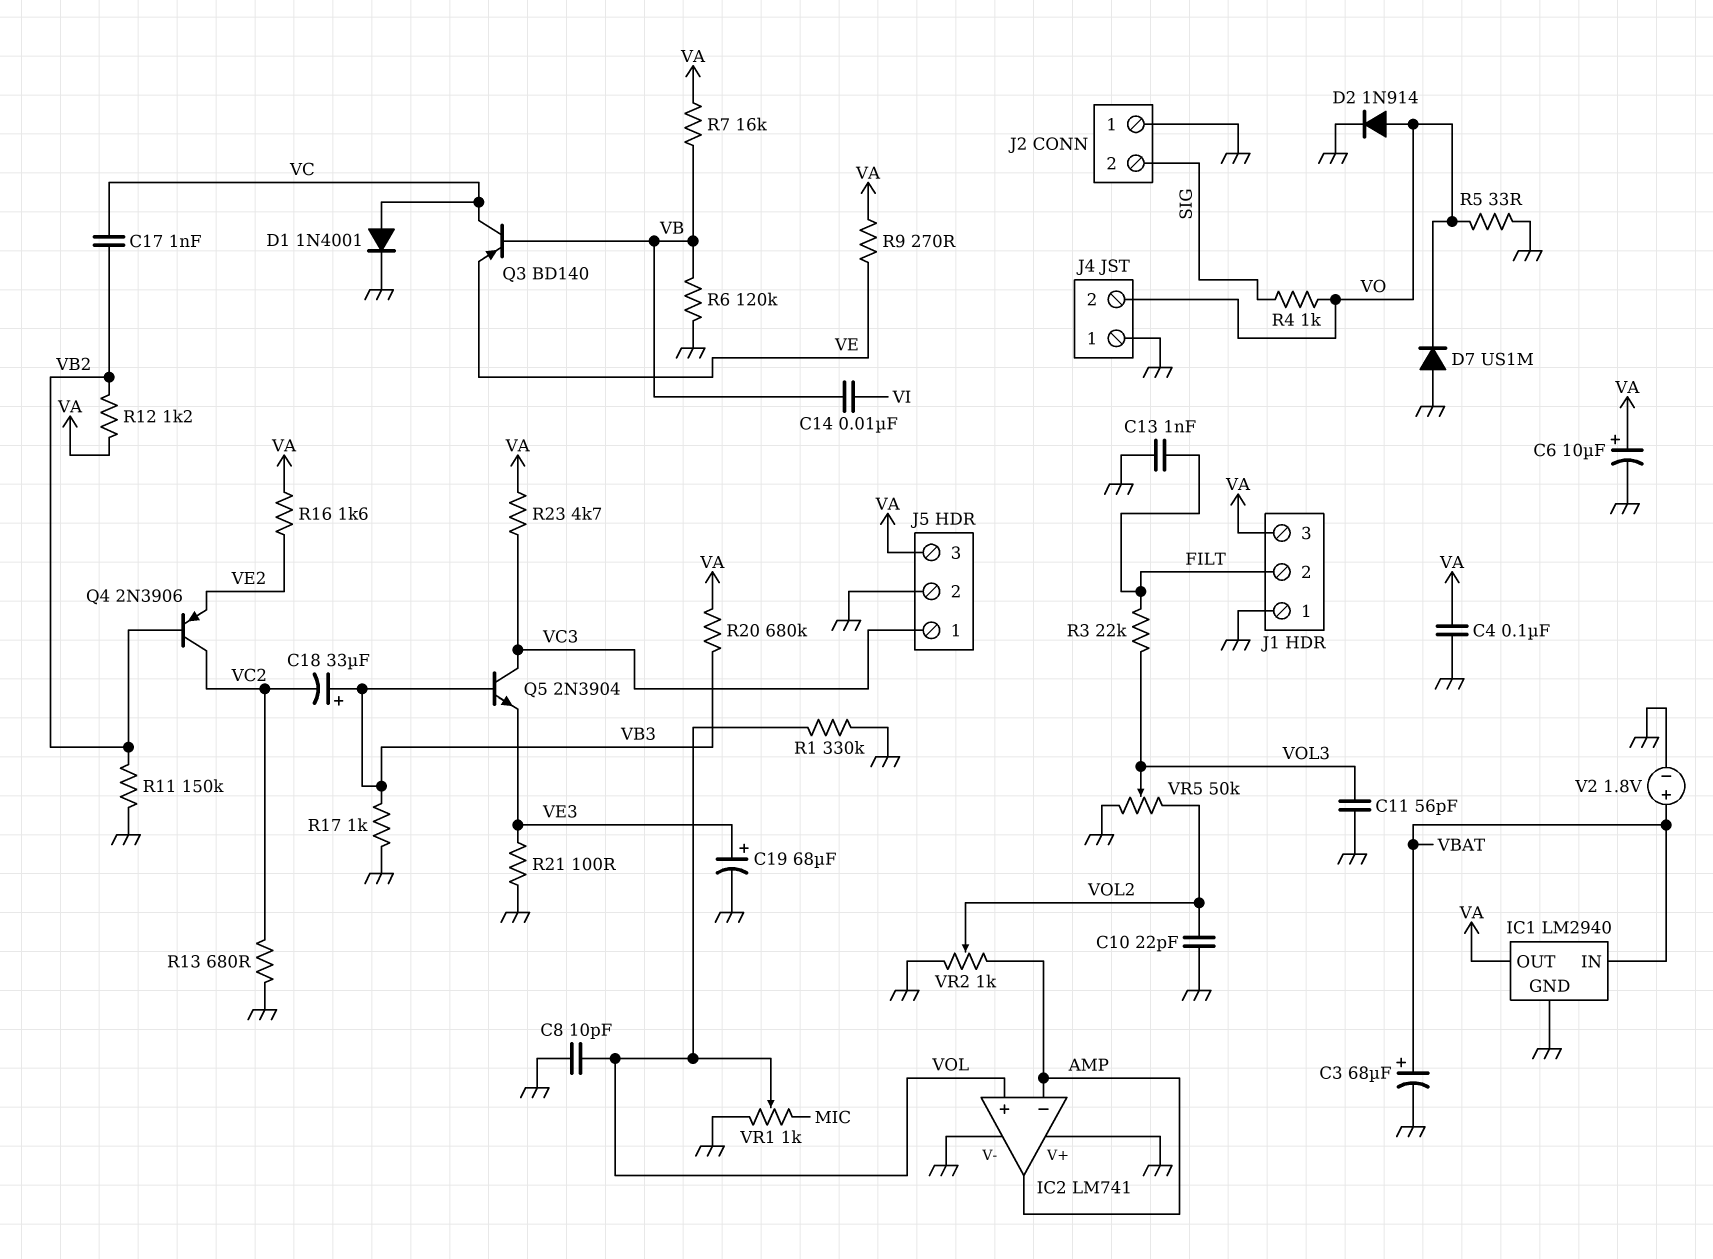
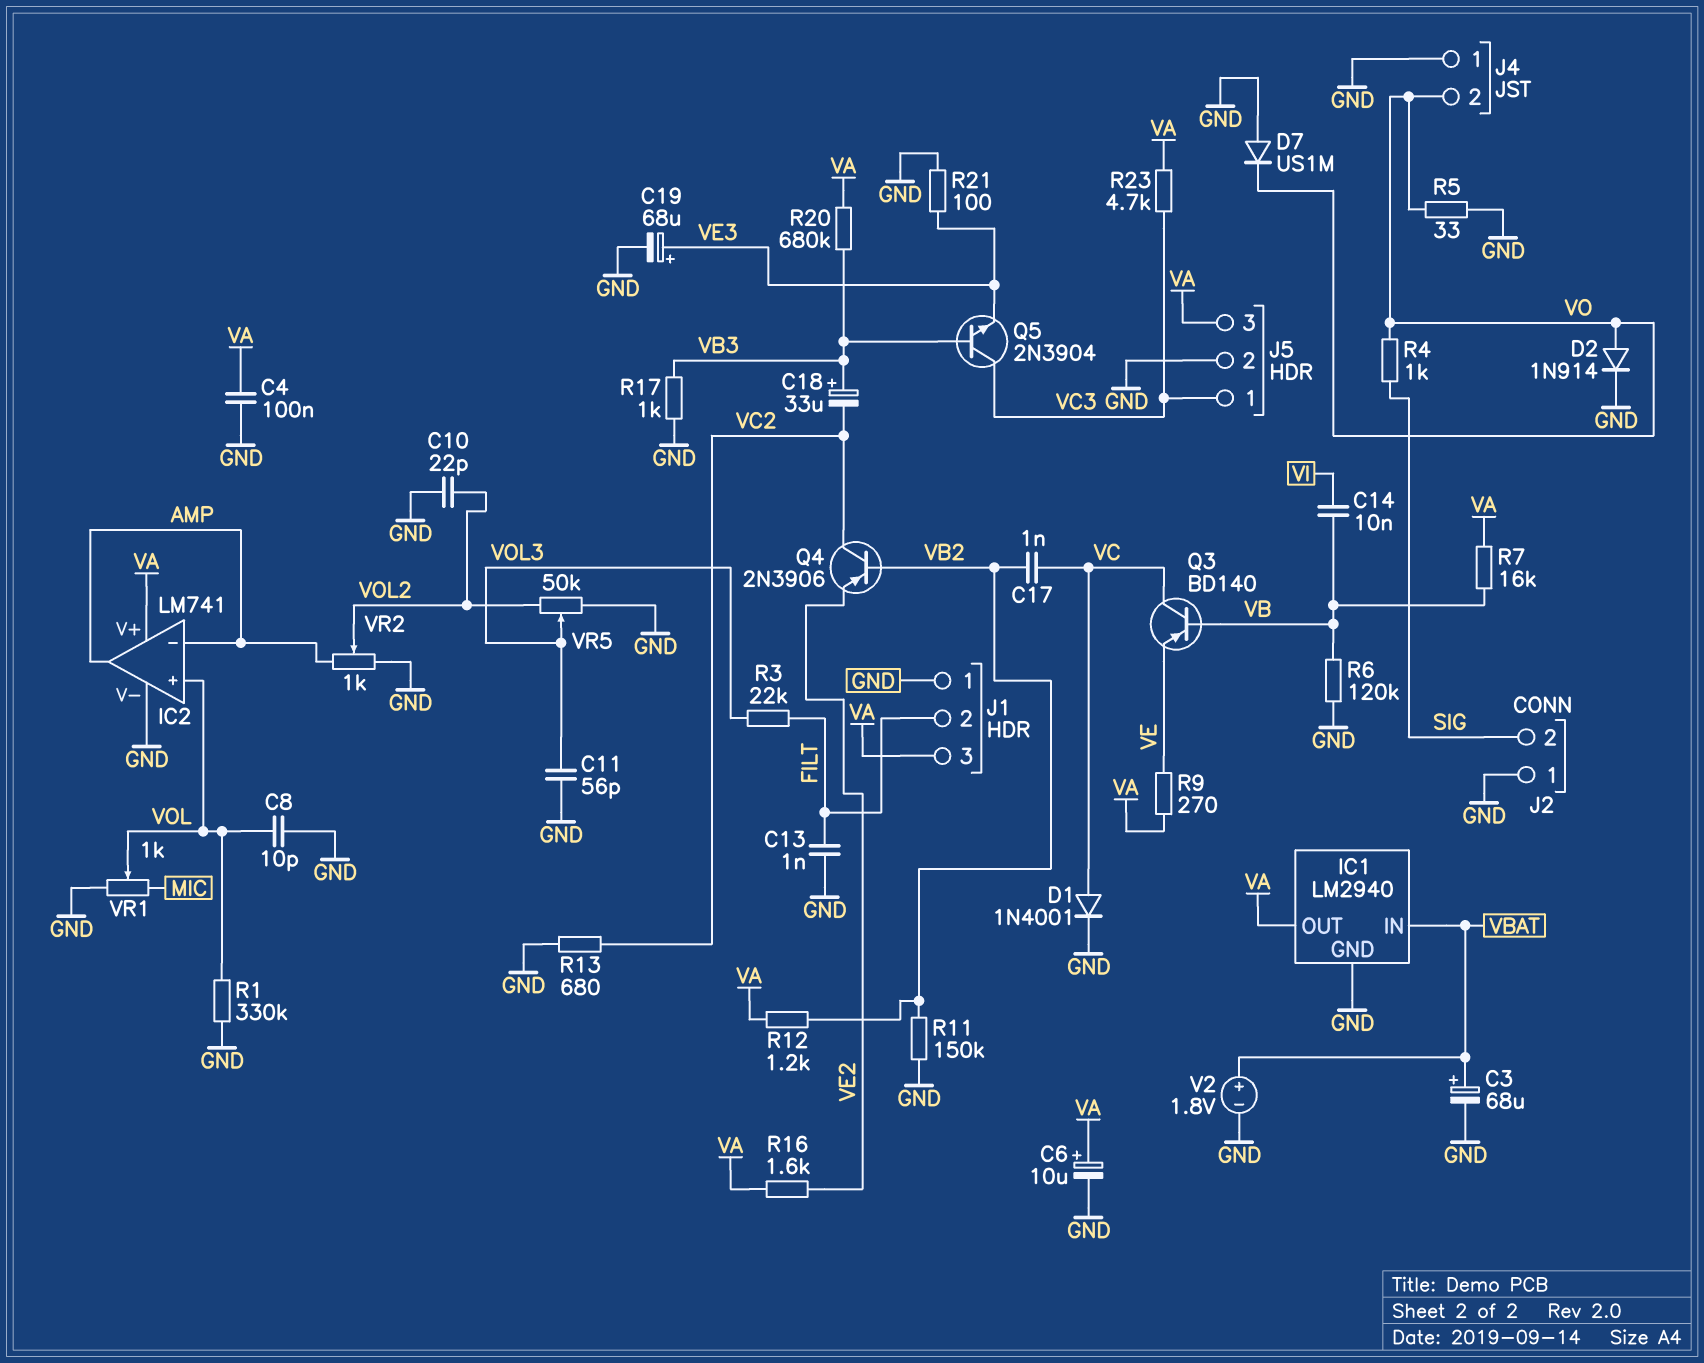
IC2 pin V+: GND -> VA

